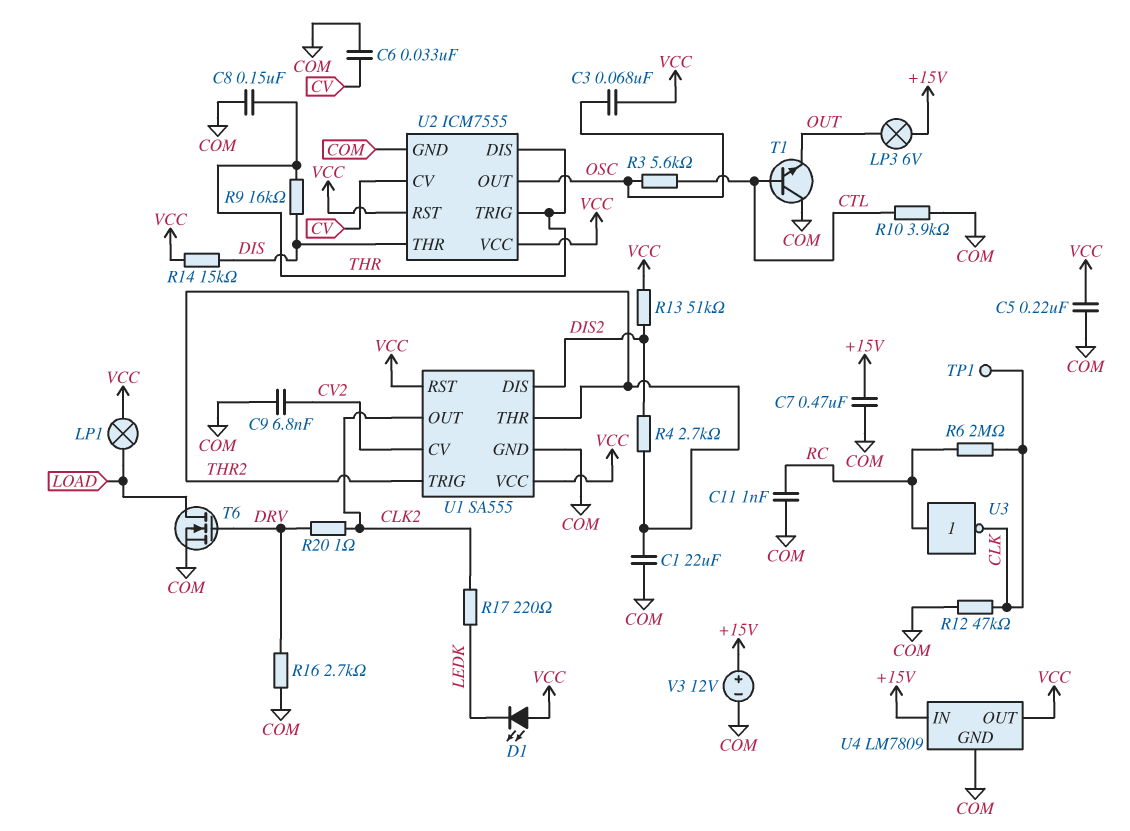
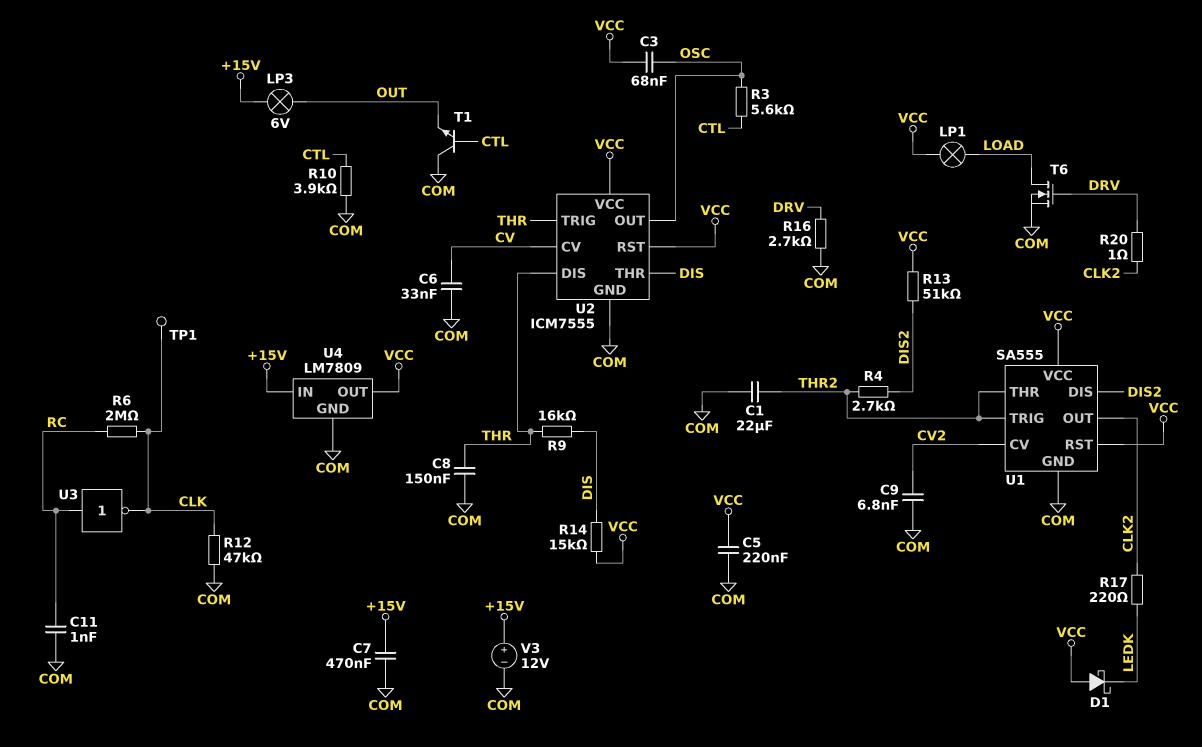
D1: LED (A VCC, K LEDK) -> schottky (A VCC, K LEDK)

